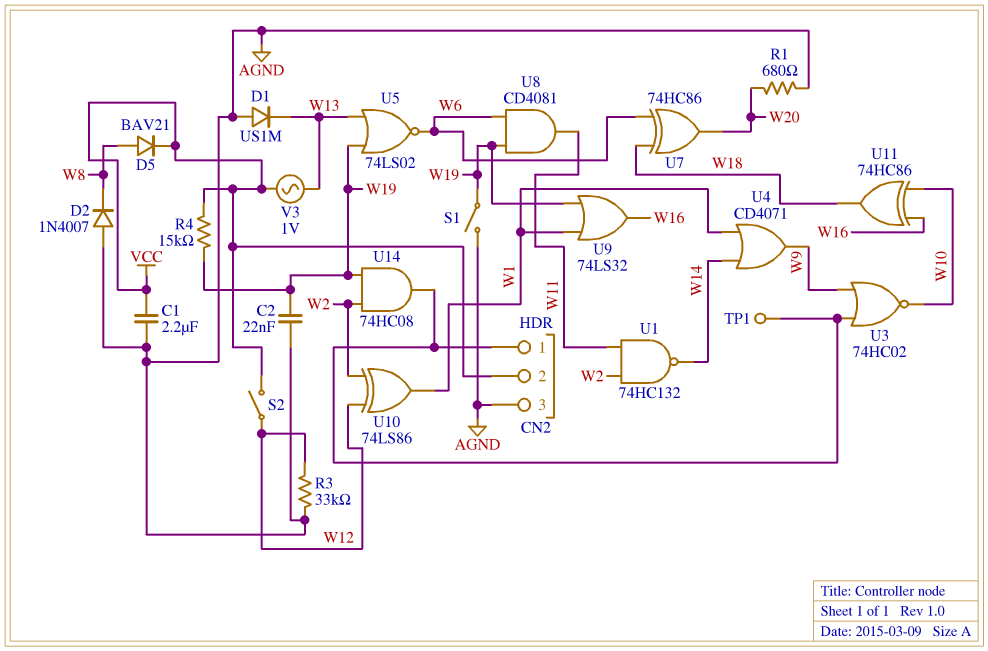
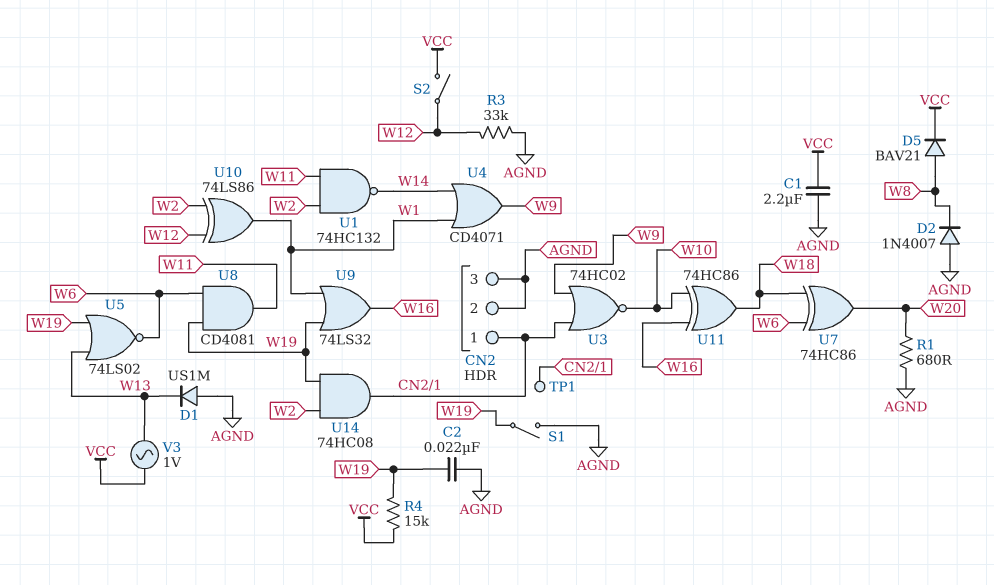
CN2 pin 2: VCC -> AGND

